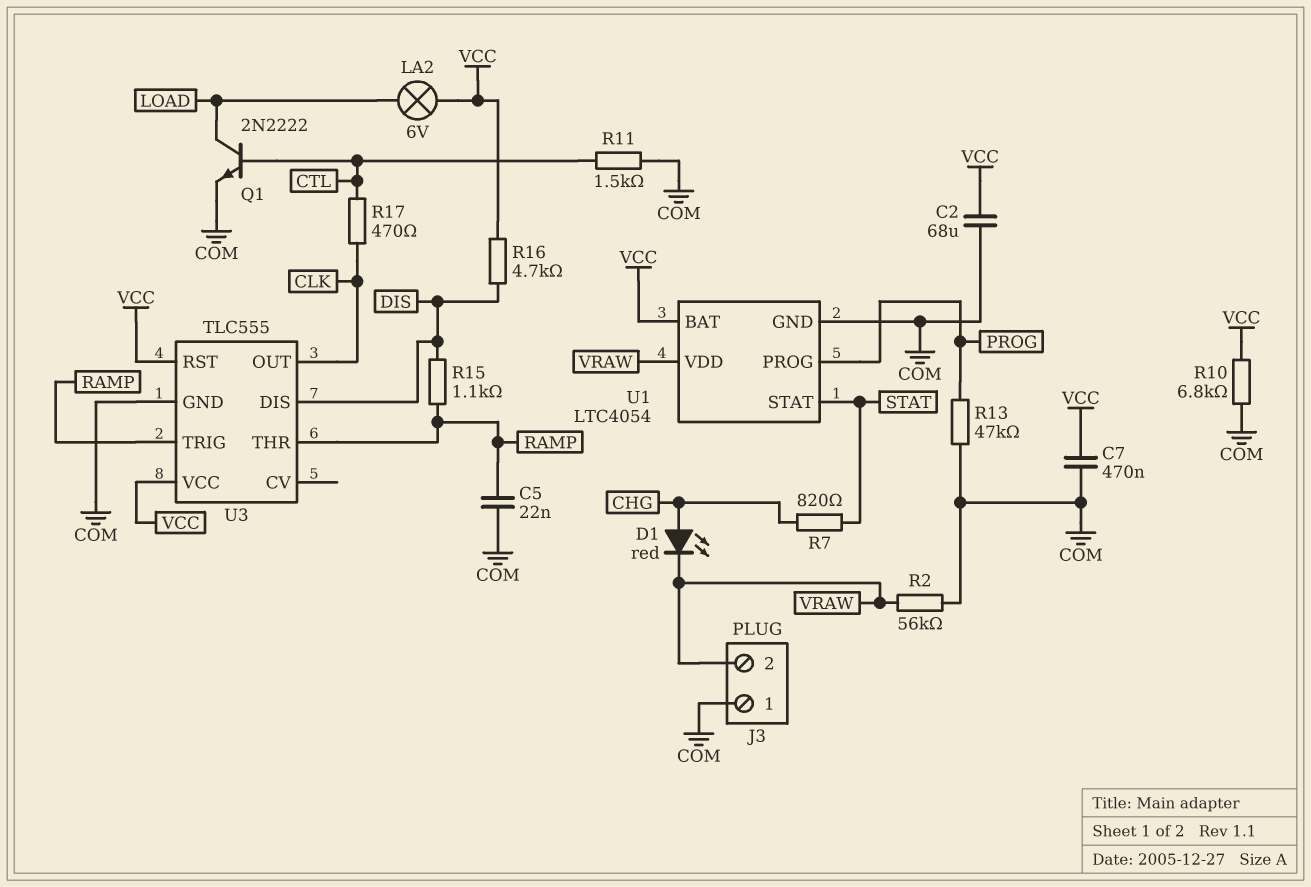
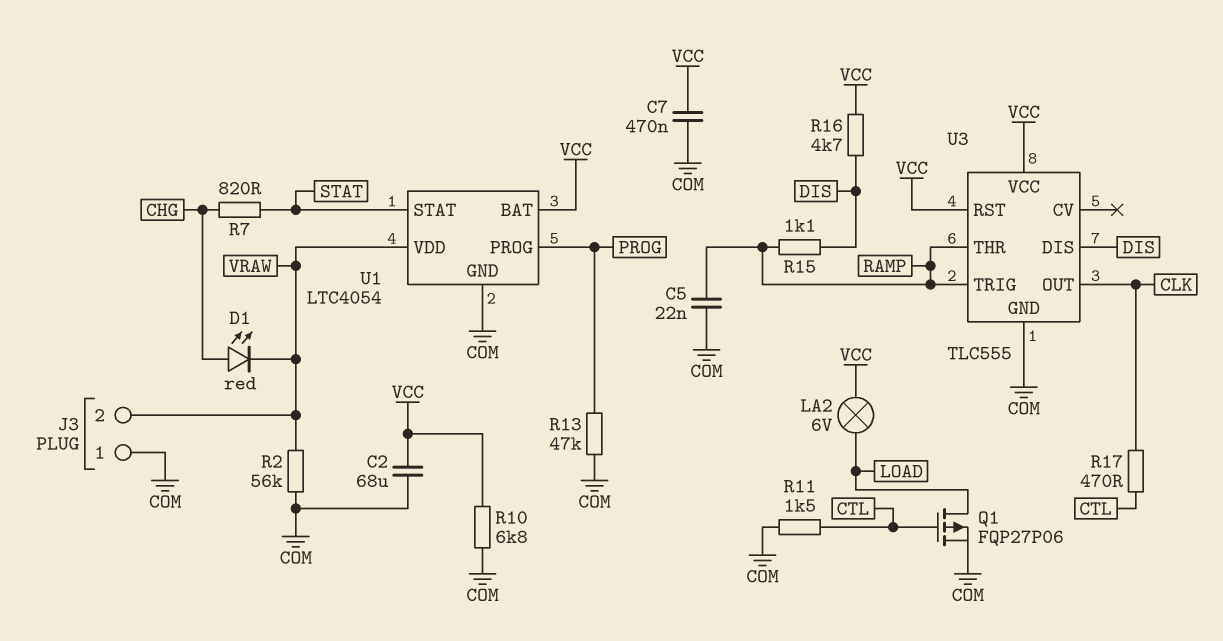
Q1: NPN 2N2222 (B CTL, C LOAD, E COM) -> PMOS FQP27P06 (G CTL, D LOAD, S COM)

